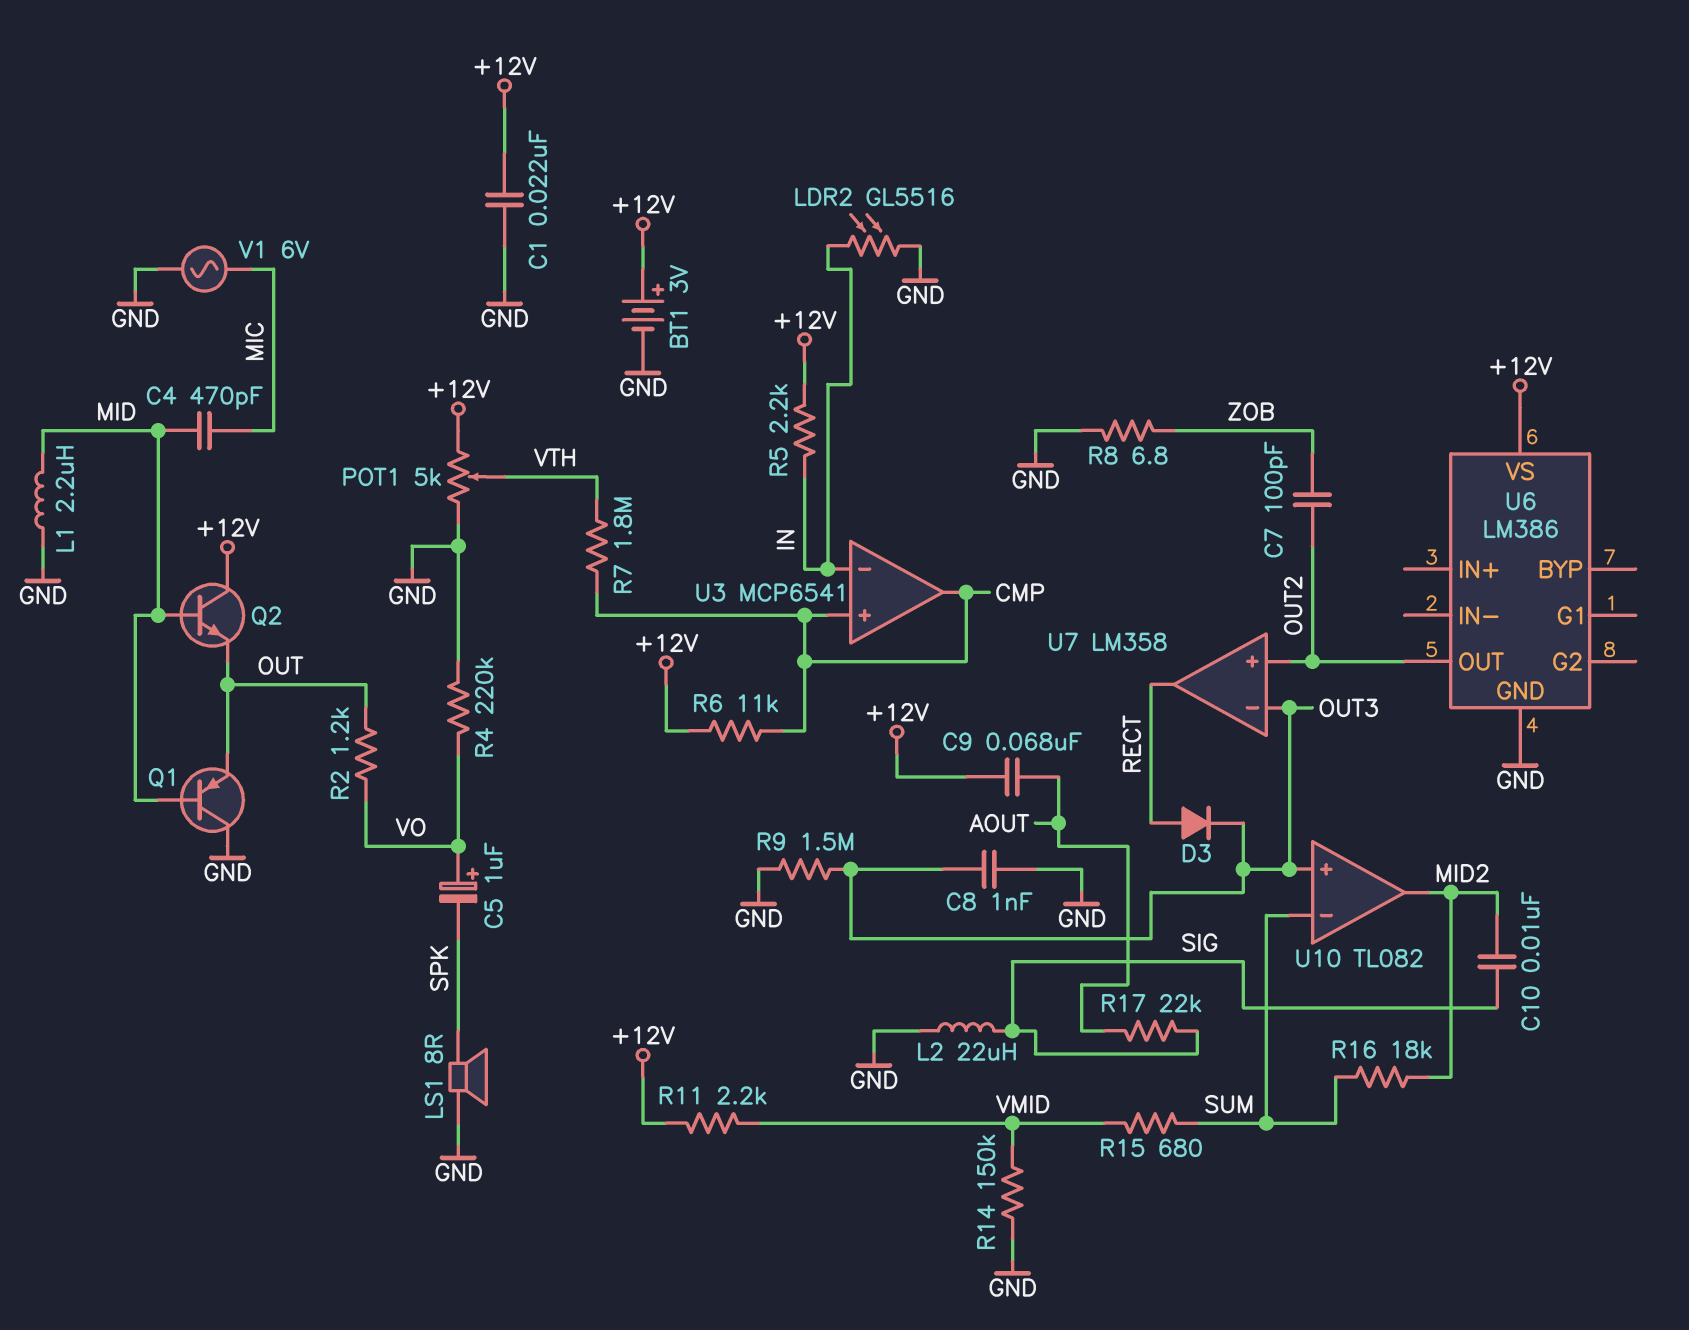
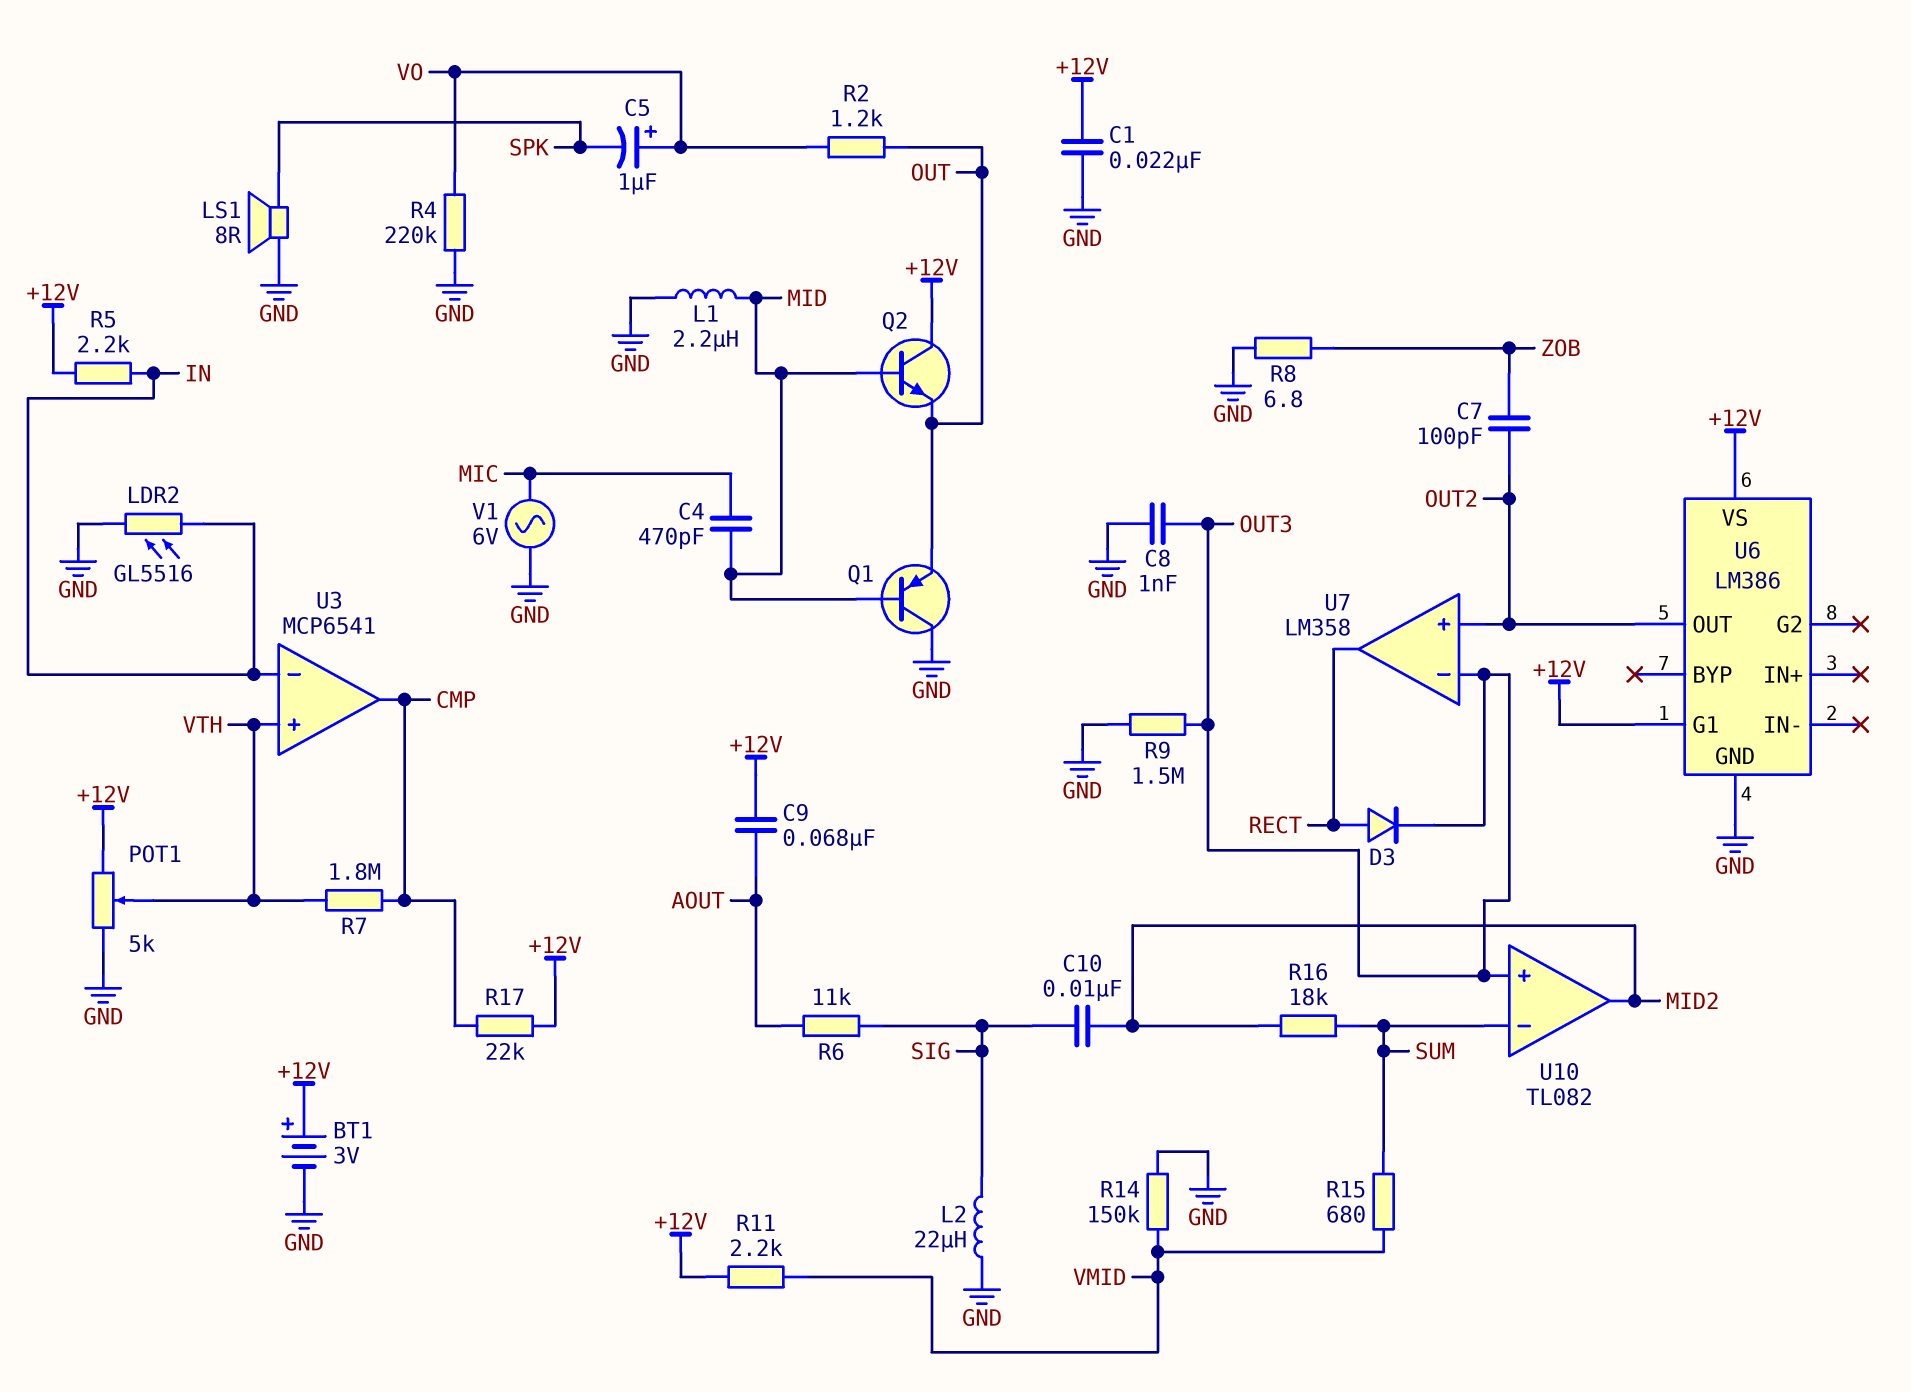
R6: 11k (+12V, CMP) -> 11k (AOUT, SIG)
R17: 22k (AOUT, SIG) -> 22k (+12V, CMP)
U3 pin in+: CMP -> VTH
U6 pin G1: none -> +12V

